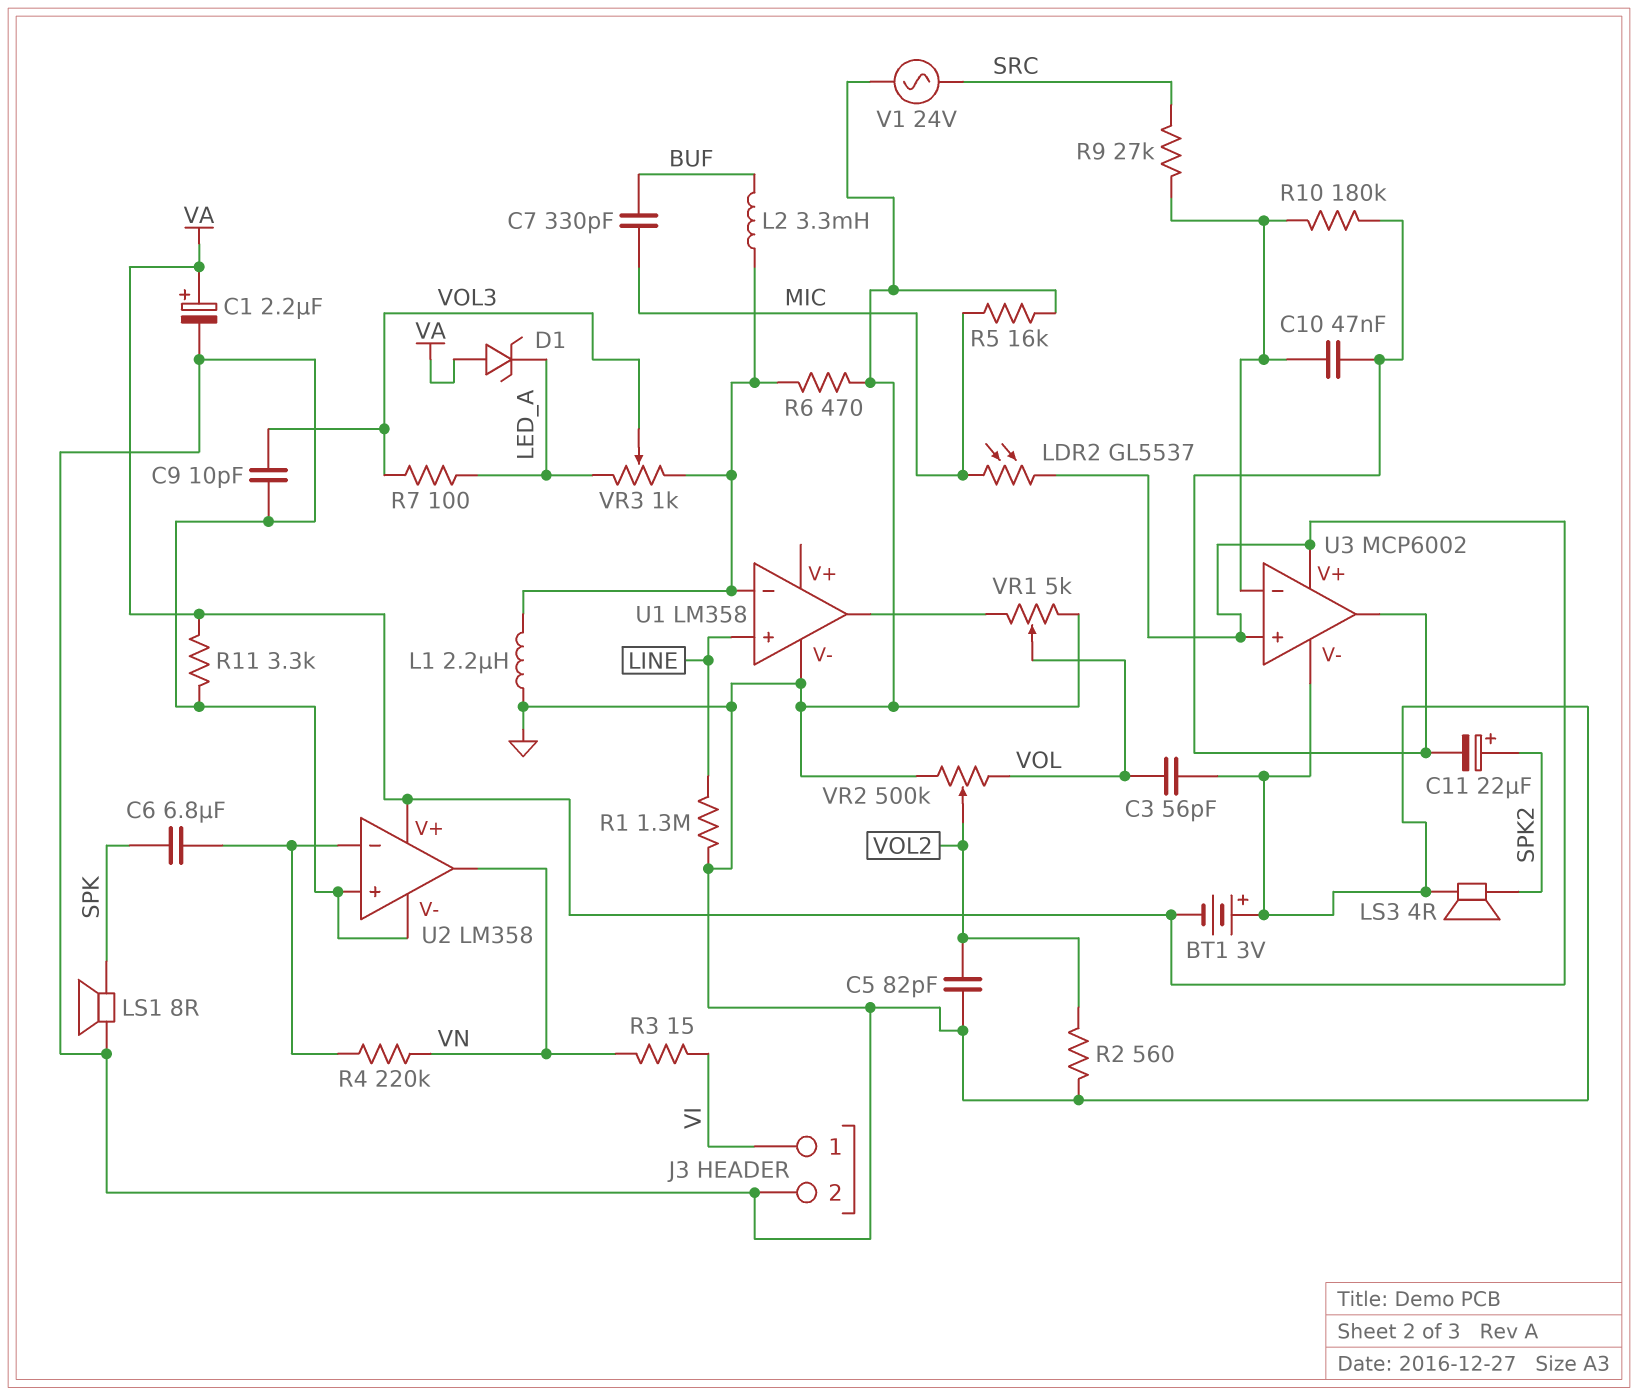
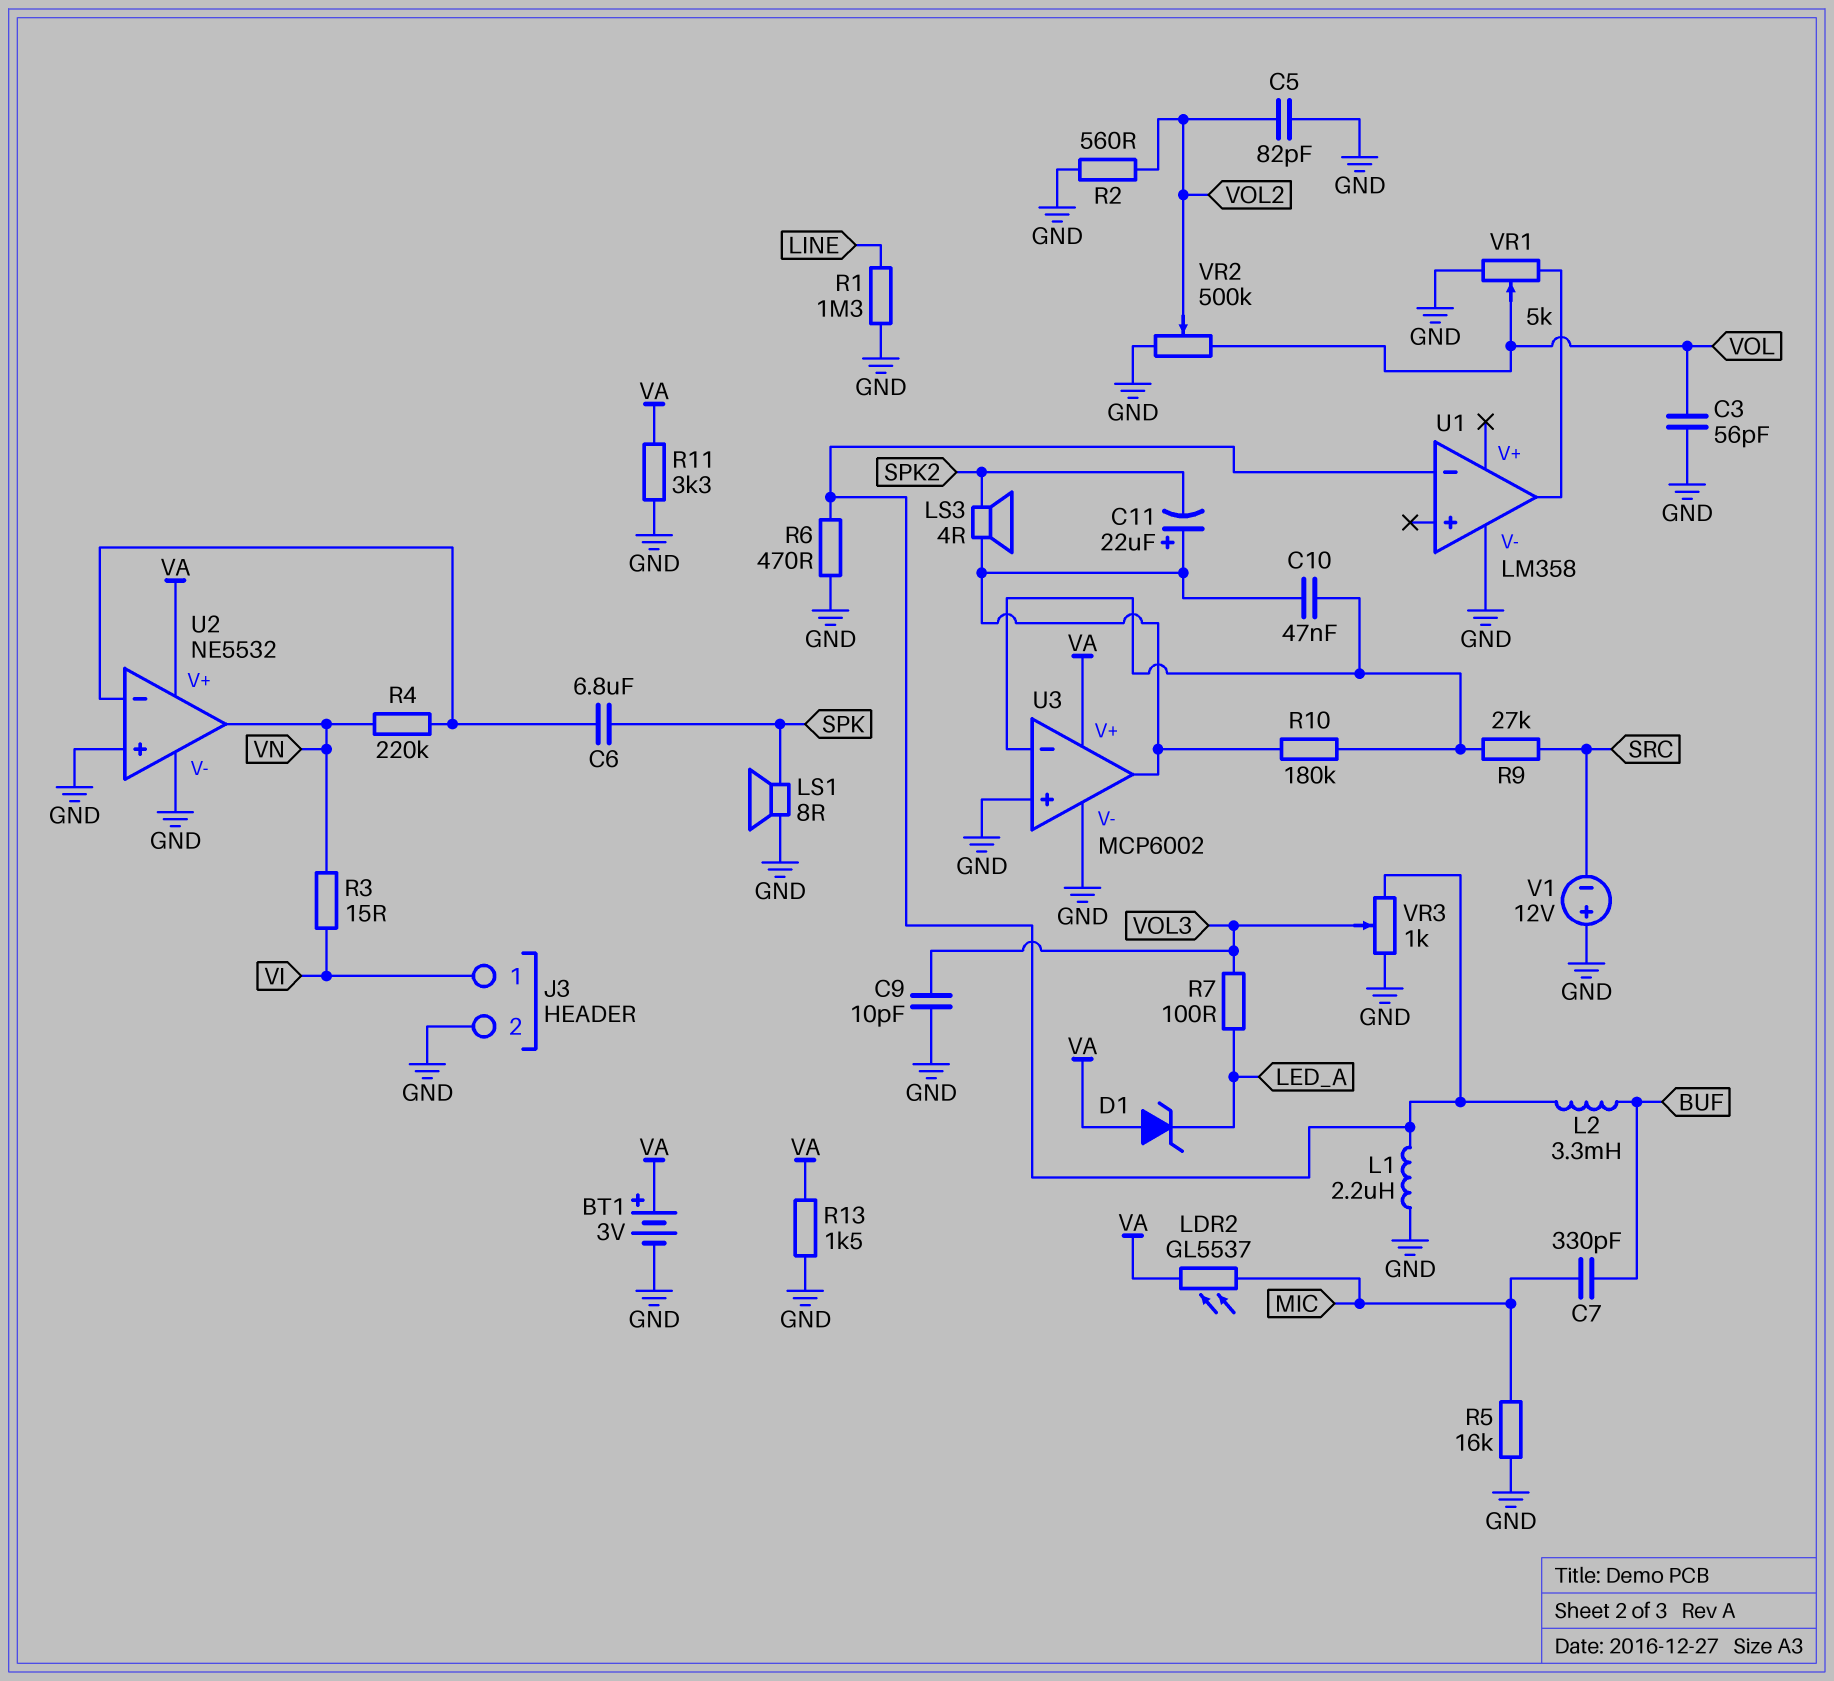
BT1: 3V (plus GND, minus VA) -> 3V (plus VA, minus GND)
C1: 2.2uF (plus VA, minus GND) -> none
C11: 22uF (plus SPK2, minus U3/out) -> 22uF (plus U3/out, minus SPK2)
LS3: speaker 4R (GND, SPK2) -> speaker 4R (SPK2, U3/out)
R13: none -> 1.5k (GND, VA)
U1 pin in+: LINE -> none
U2: LM358 -> NE5532
U3 pin in+: VA -> GND
V1: AC 24V (GND, SRC) -> 12V (plus GND, minus SRC)
VR3: 1k (LED_A, U1/in-, wiper VOL3) -> 1k (GND, U1/in-, wiper VOL3)

